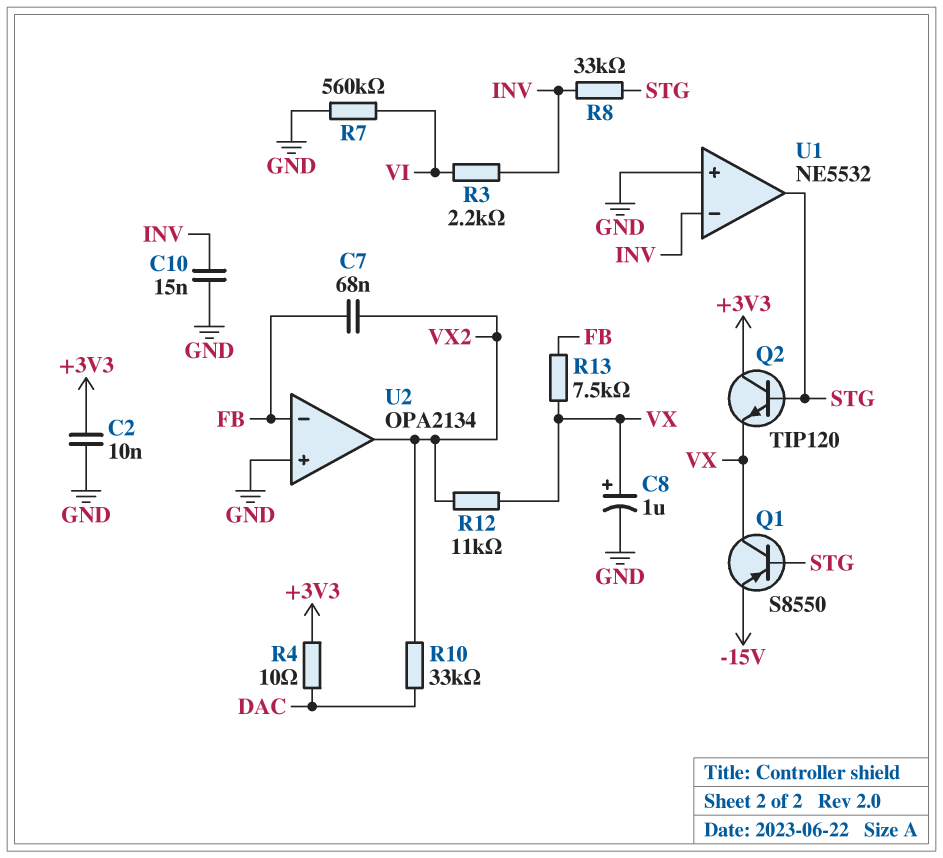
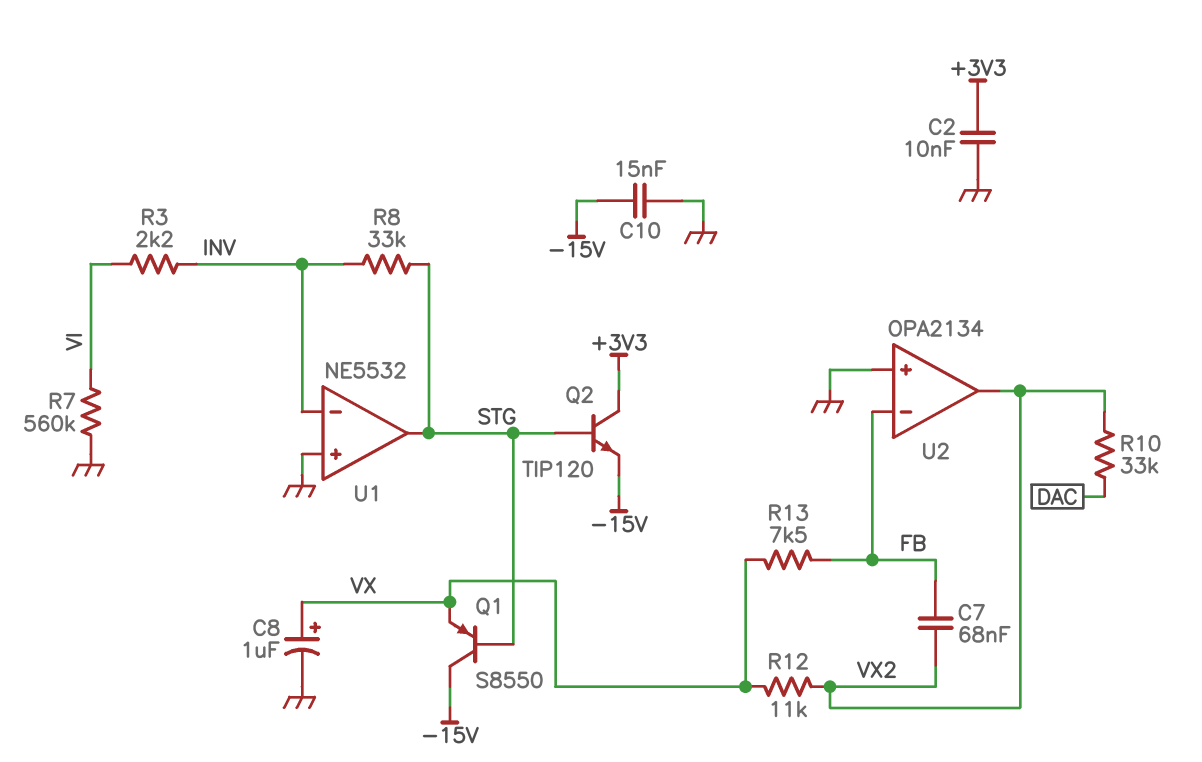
C10: 15nF (GND, INV) -> 15nF (-15V, GND)
Q1: PNP S8550 (B STG, C VX, E -15V) -> PNP S8550 (B STG, C -15V, E VX)
Q2: NPN TIP120 (B STG, C +3V3, E VX) -> NPN TIP120 (B STG, C +3V3, E -15V)
R4: 10 (+3V3, DAC) -> none

